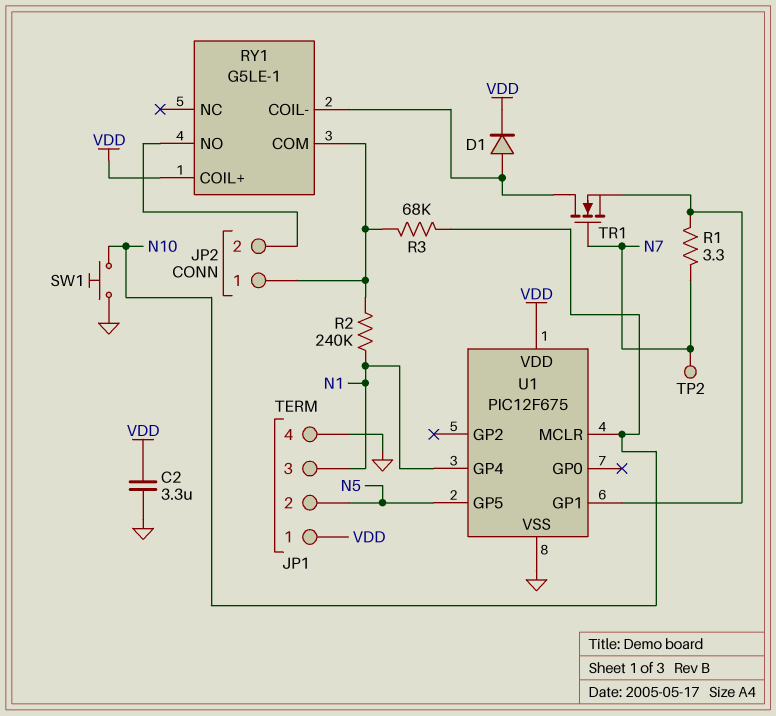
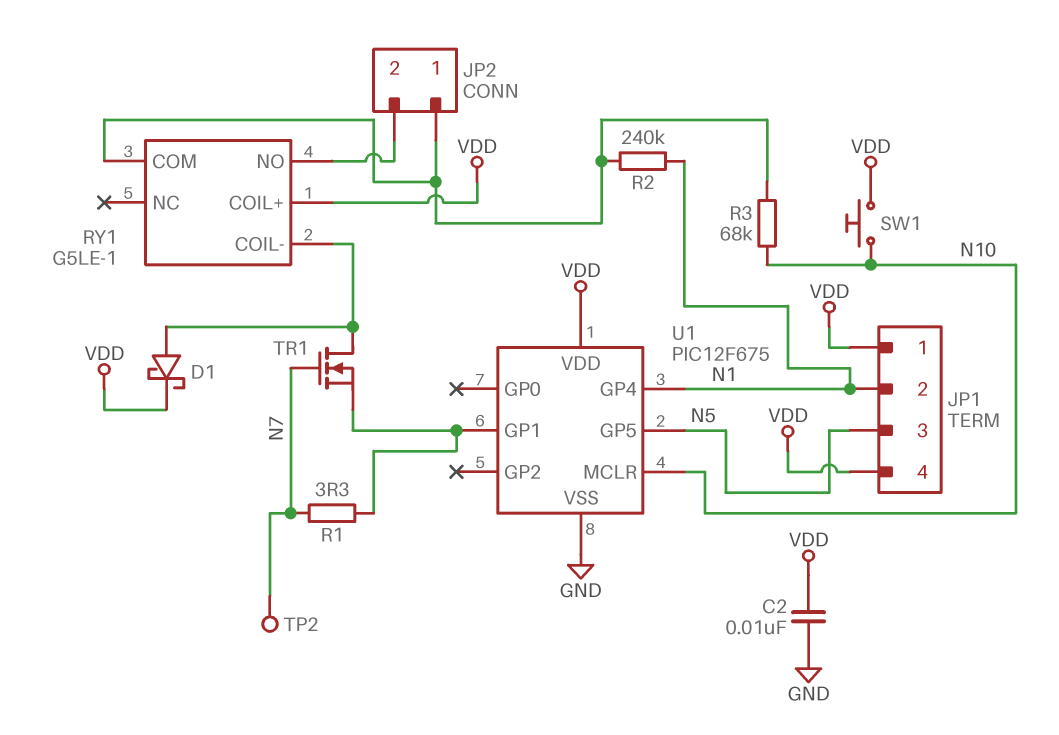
C2: 3.3uF (GND, VDD) -> 10nF (GND, VDD)
D1: diode (A RY1/COIL-, K VDD) -> schottky (A RY1/COIL-, K VDD)
JP1 pin 2: N5 -> N1
JP1 pin 3: N1 -> N5
JP1 pin 4: GND -> VDD
SW1: button (GND, N10) -> button (N10, VDD)

